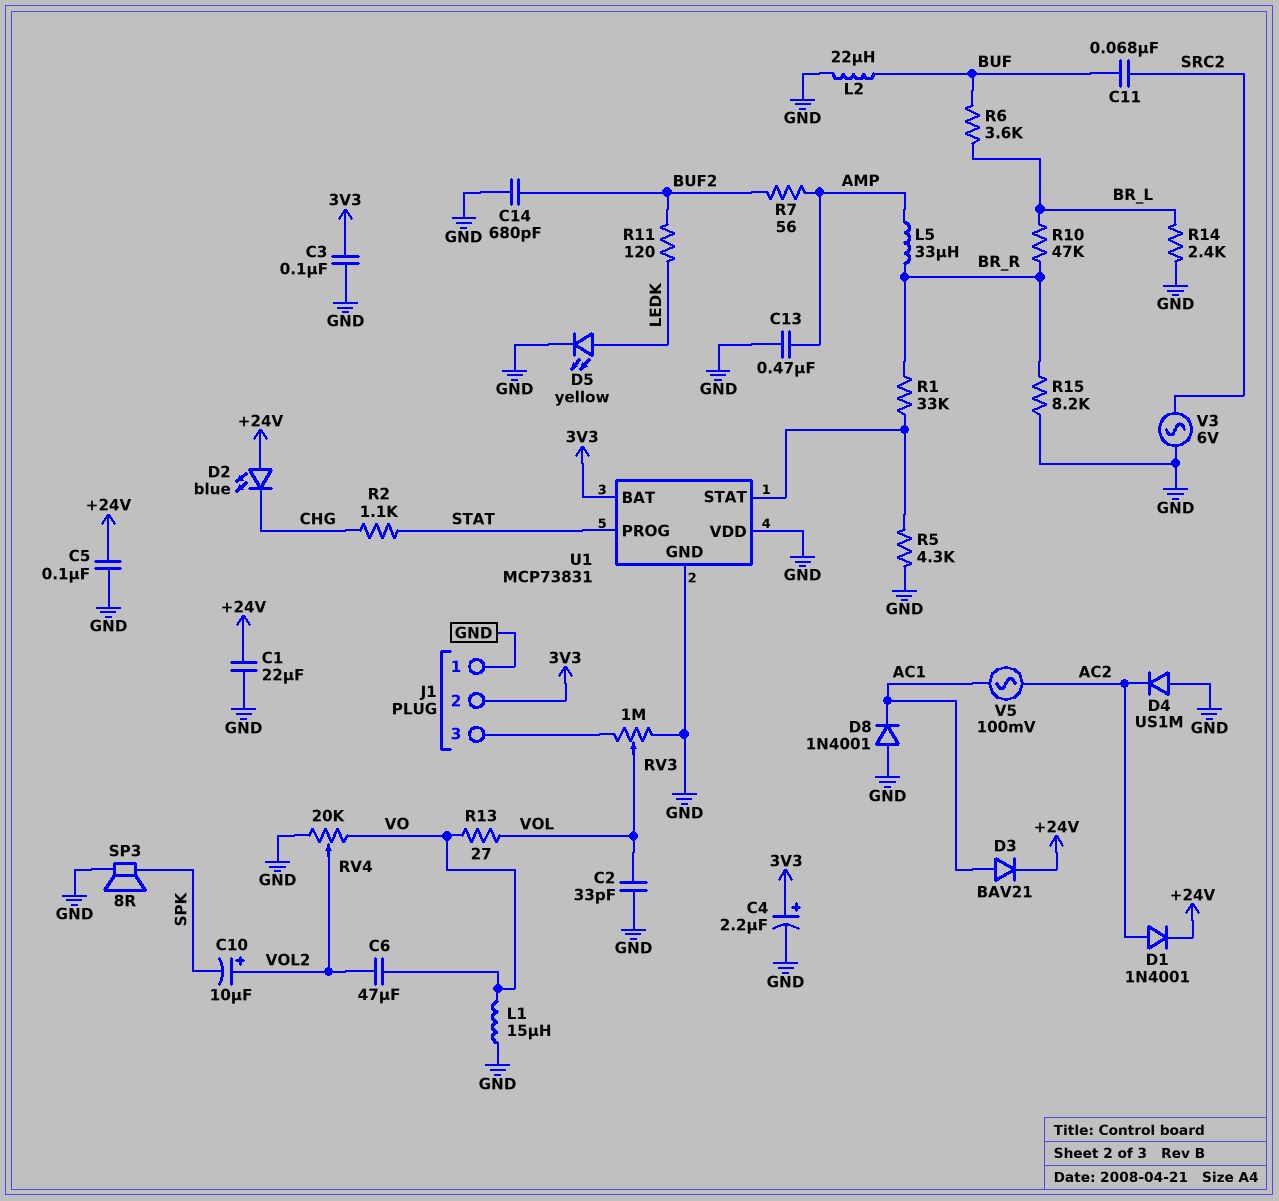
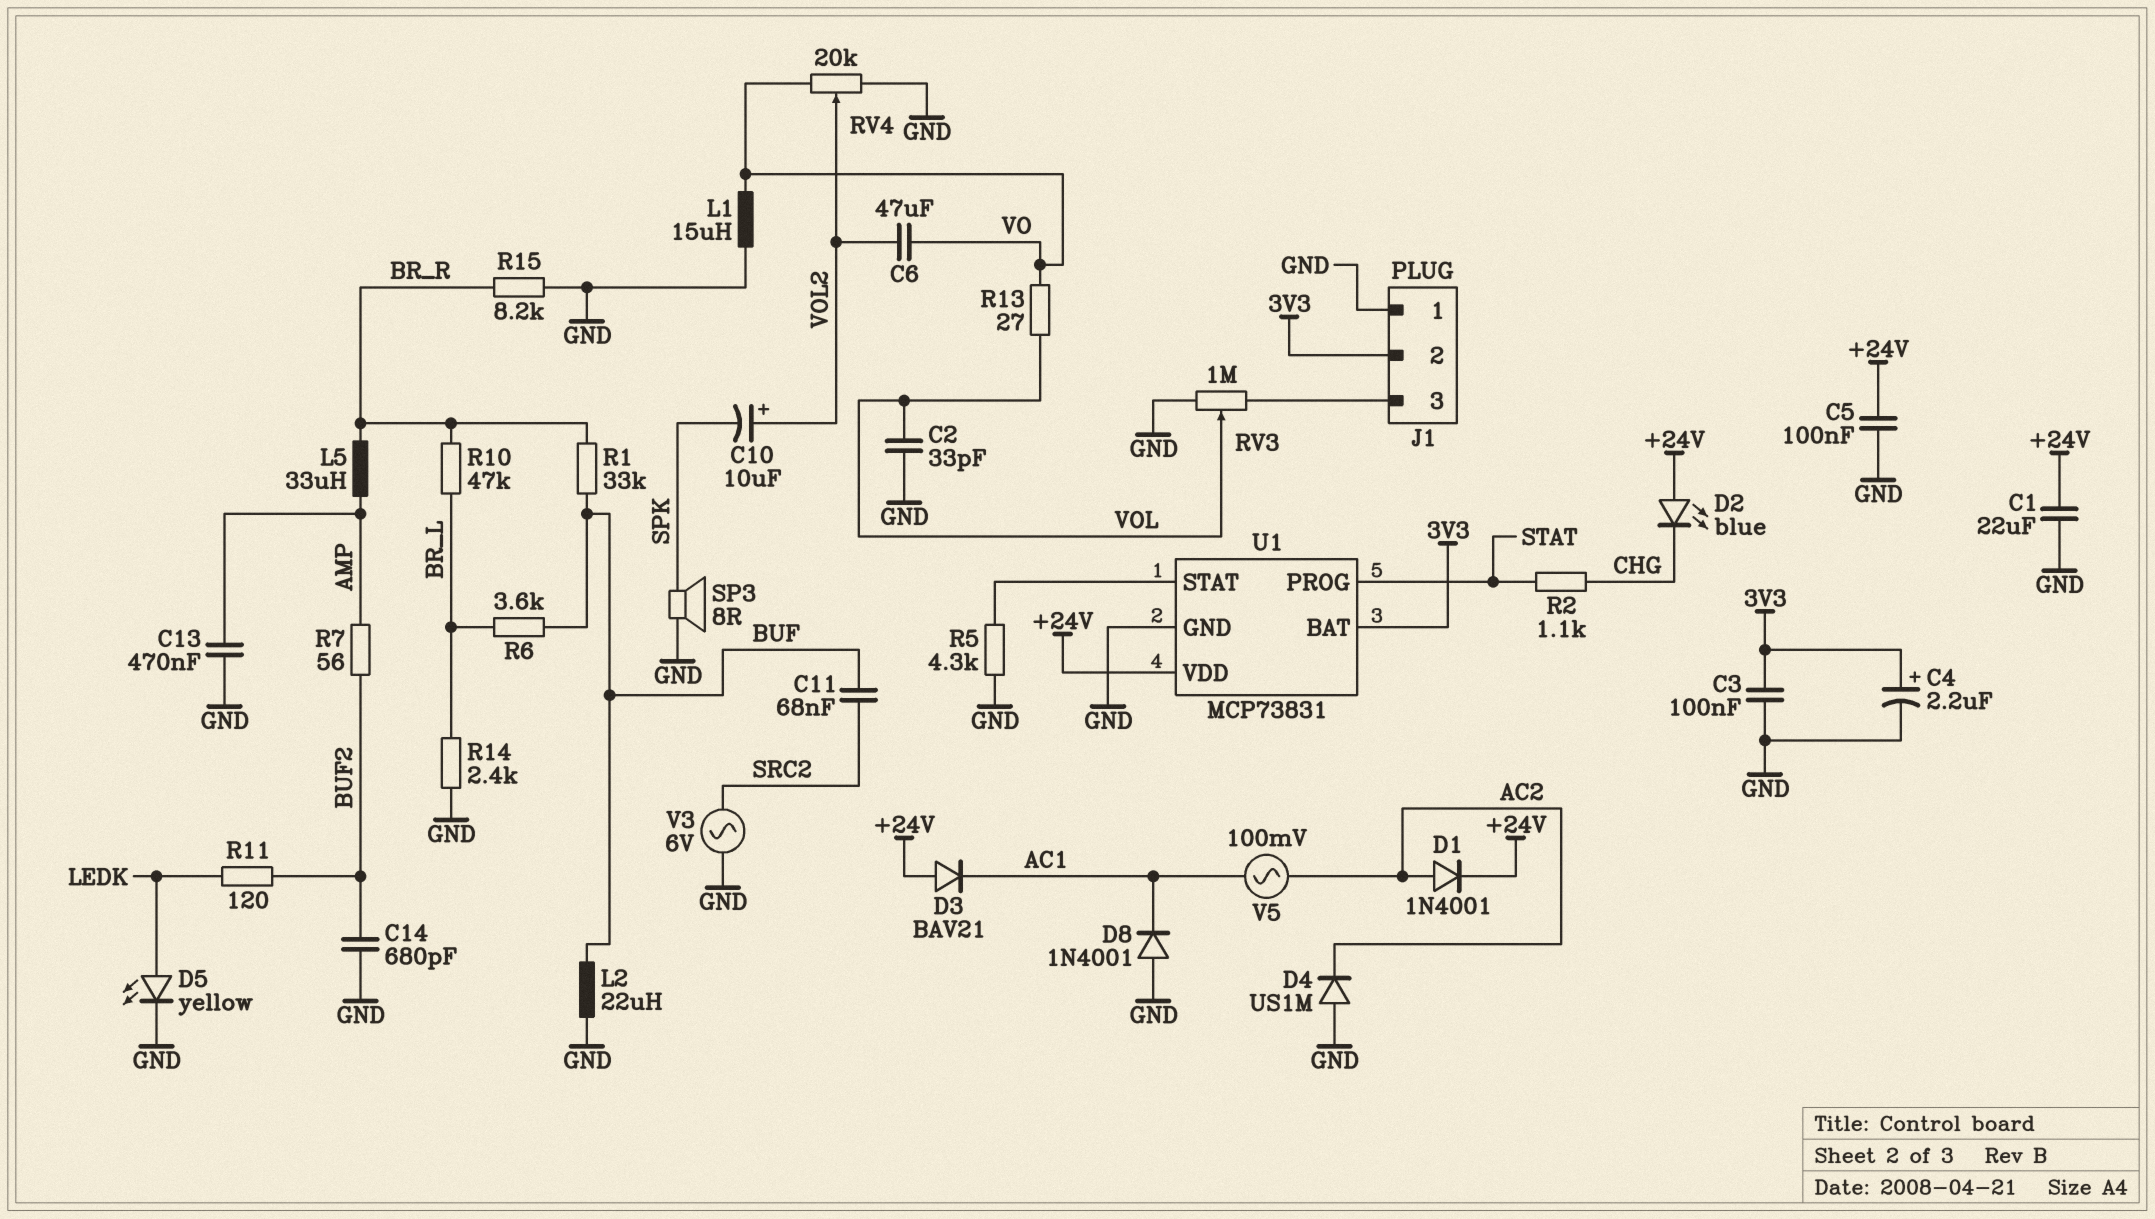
D3: diode BAV21 (A AC1, K +24V) -> diode BAV21 (A +24V, K AC1)
R1: 33k (BR_R, U1/STAT) -> 33k (BR_R, BUF)
U1 pin VDD: GND -> +24V

